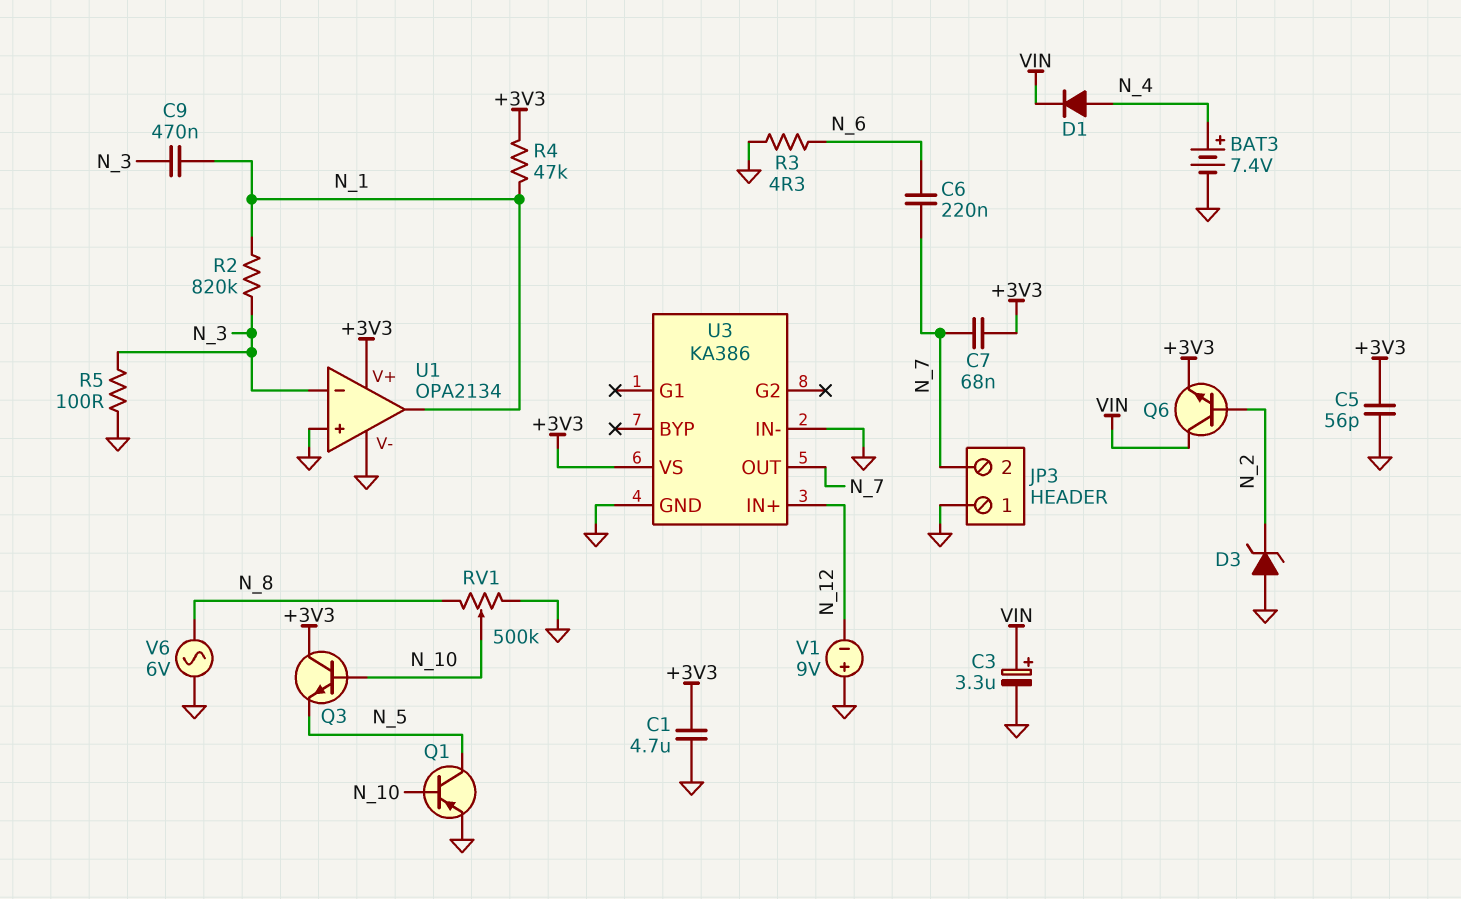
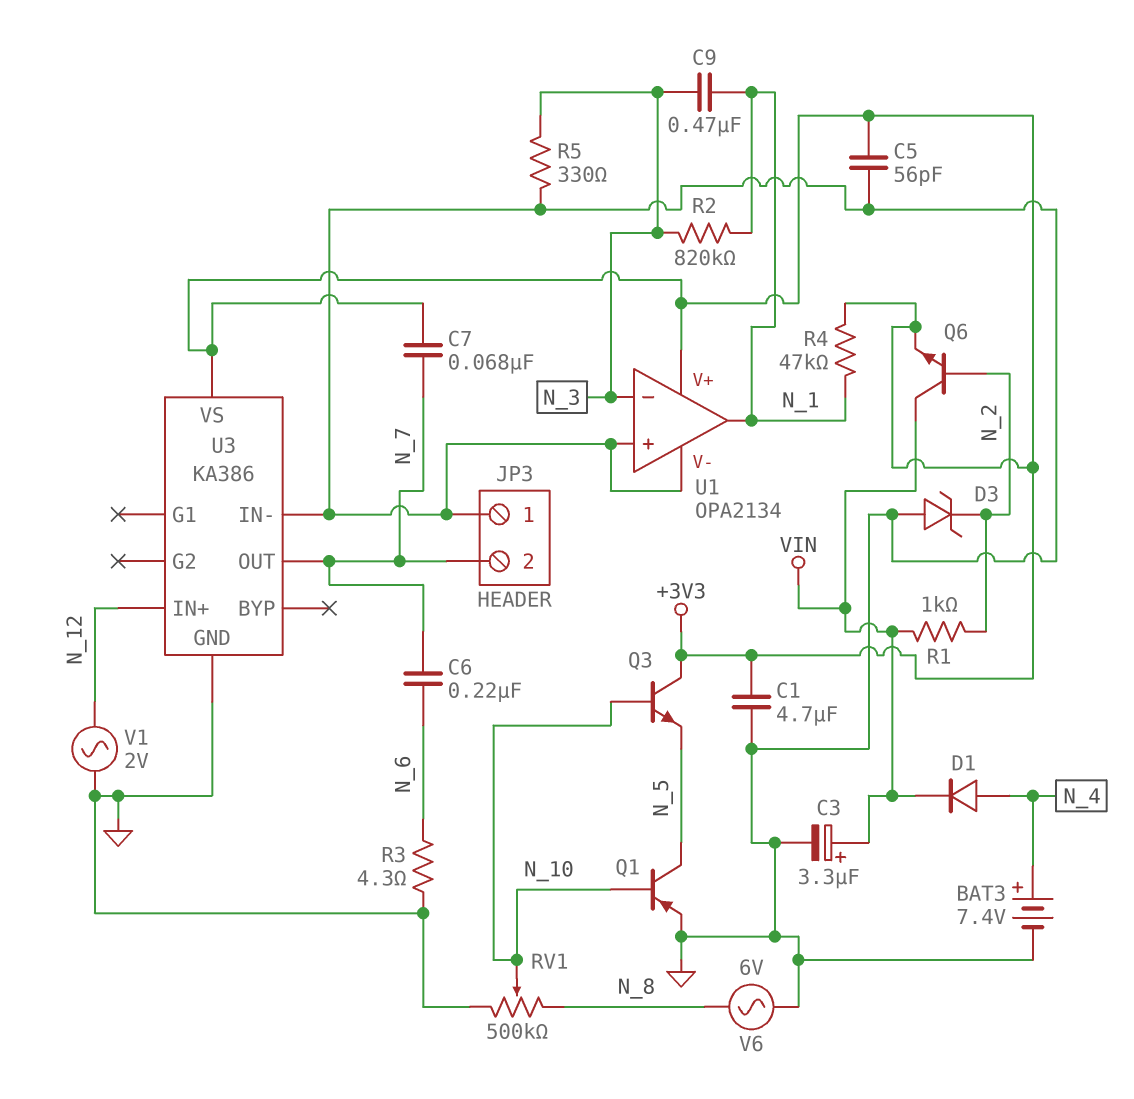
R1: none -> 1k (N_2, VIN)
R5: 100 (GND, N_3) -> 330 (GND, N_3)
V1: 9V (plus GND, minus N_12) -> AC 2V (GND, N_12)

